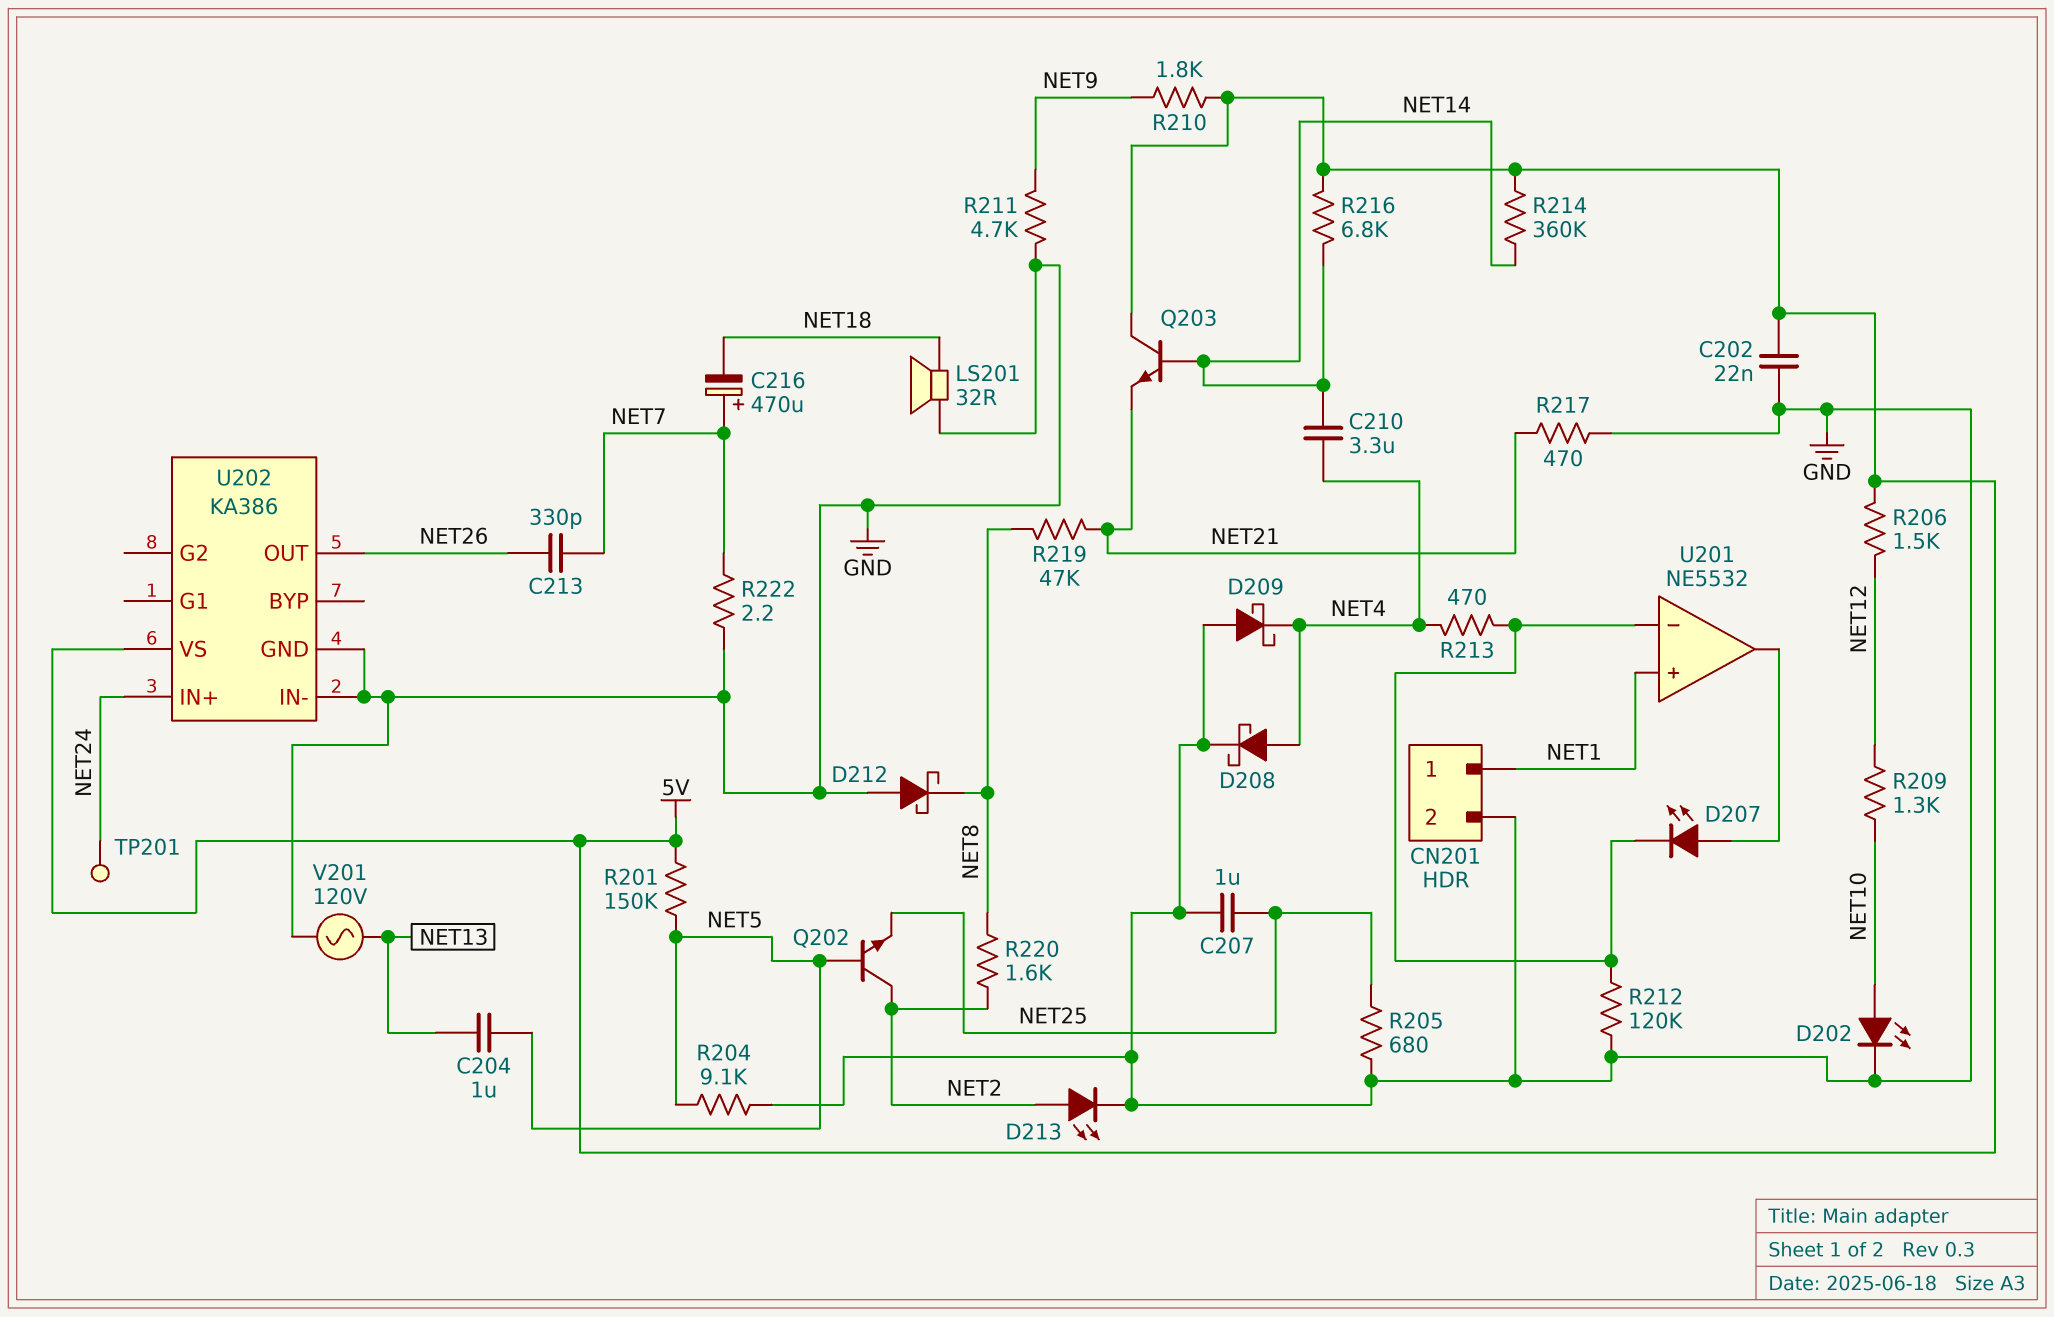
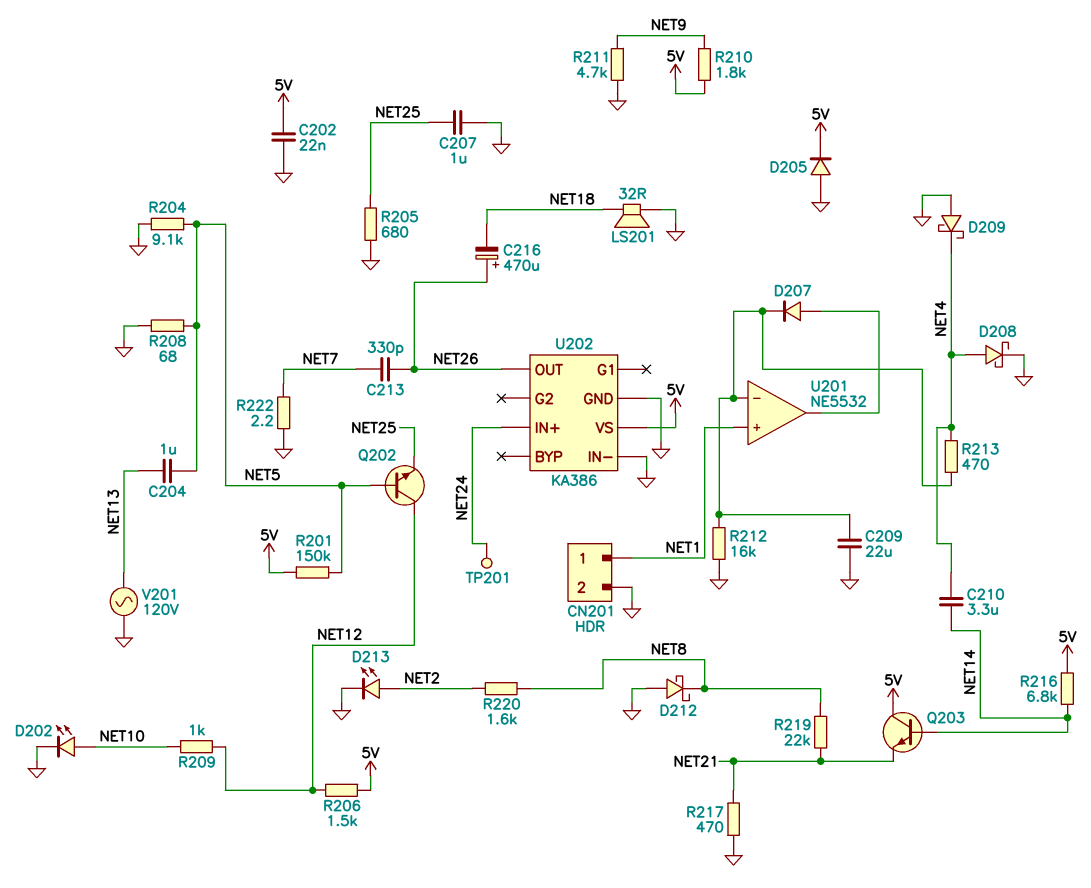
C209: none -> 22uF (GND, U201/in-)
C216: 470uF (plus NET7, minus NET18) -> 470uF (plus NET26, minus NET18)
D205: none -> diode (A GND, K 5V)
D207: LED (A U201/out, K U201/in-) -> diode (A U201/out, K U201/in-)
Q202: NPN (B NET5, C NET2, E NET25) -> NPN (B NET5, C NET12, E NET25)
R208: none -> 68 (GND, NET5)
R209: 1.3k (NET10, NET12) -> 1k (NET10, NET12)
R212: 120k (GND, U201/in-) -> 16k (GND, U201/in-)
R214: 360k (5V, NET14) -> none
R219: 47k (NET8, NET21) -> 22k (NET8, NET21)

